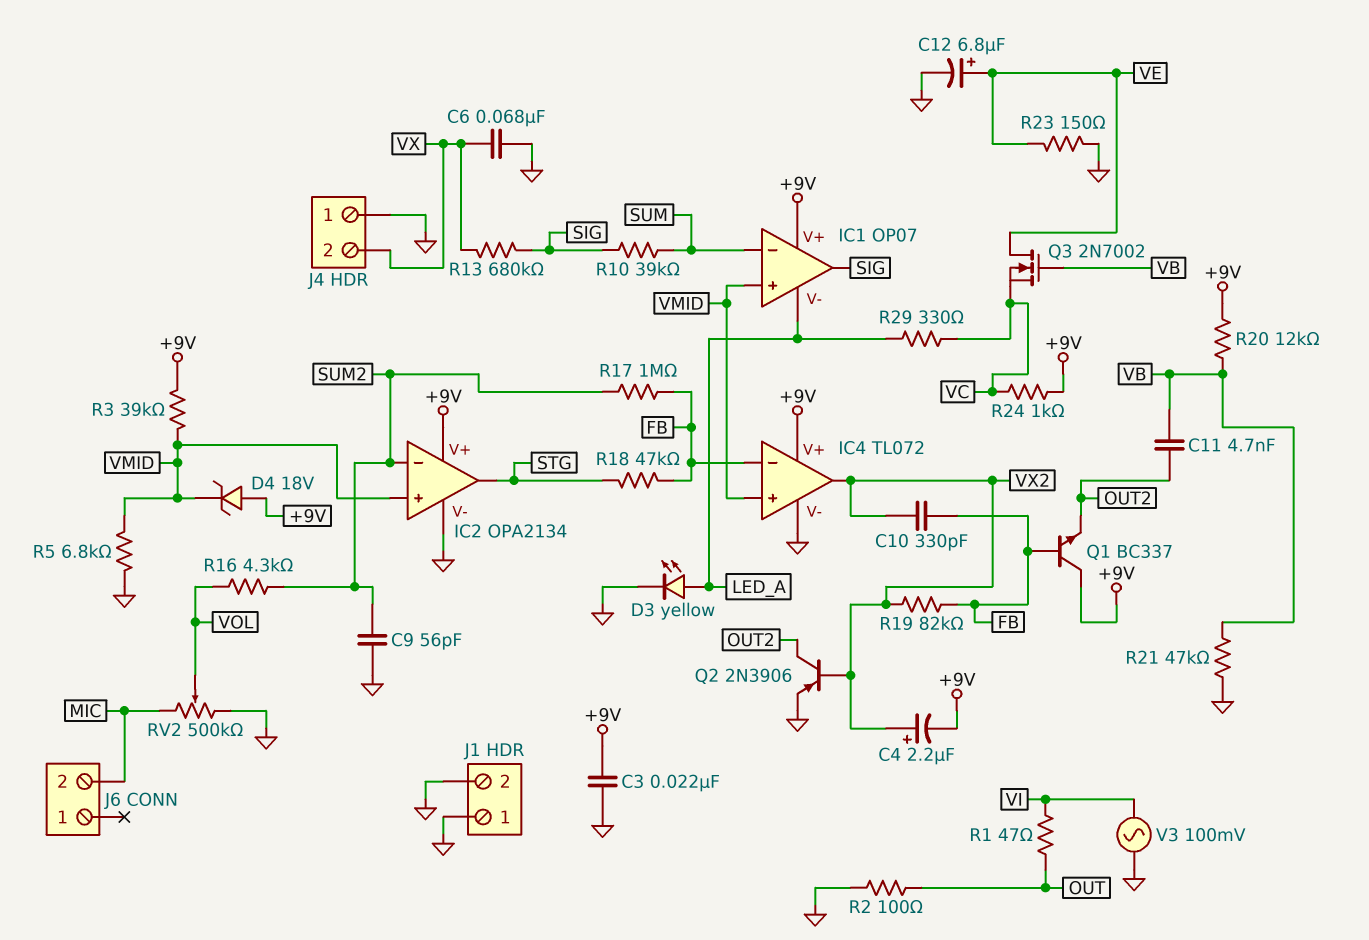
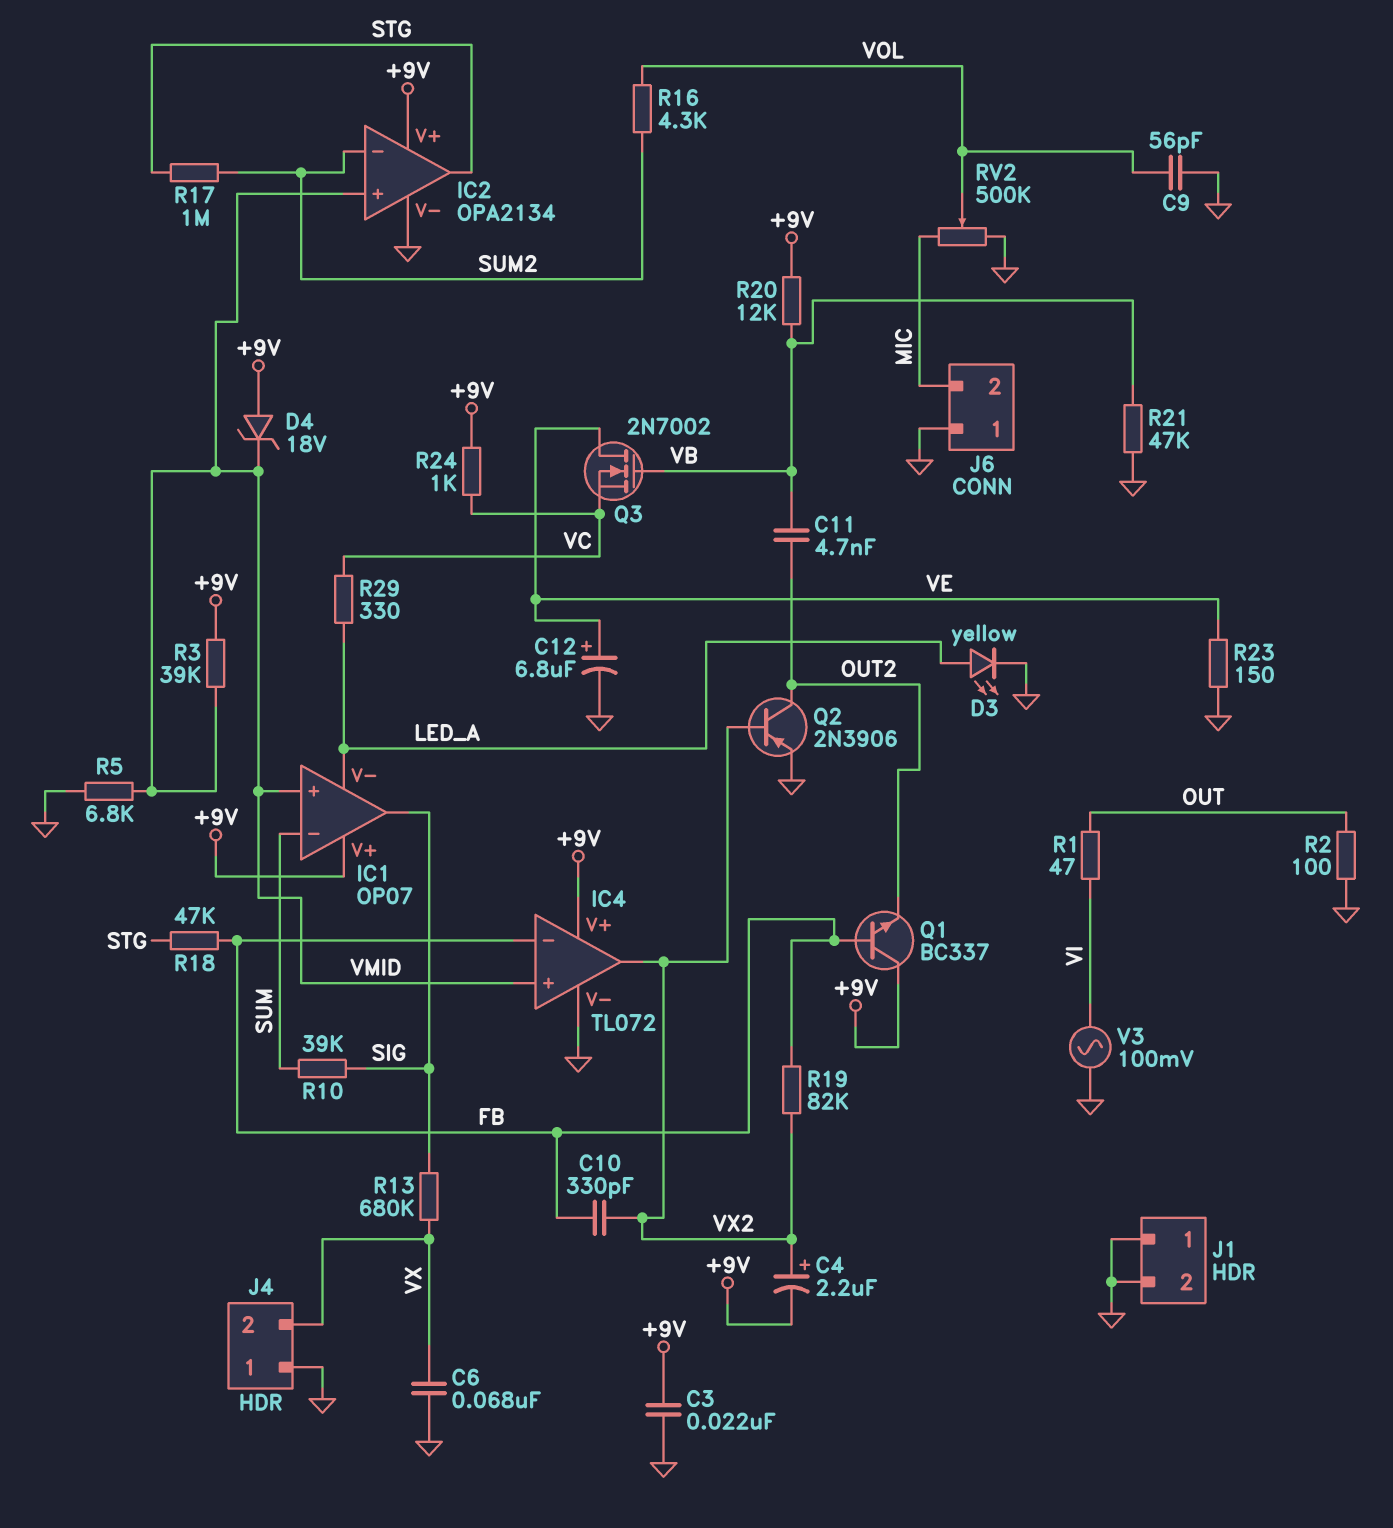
C9: 56pF (GND, SUM2) -> 56pF (GND, VOL)
J6 pin 1: none -> GND
R17: 1M (FB, SUM2) -> 1M (STG, SUM2)

